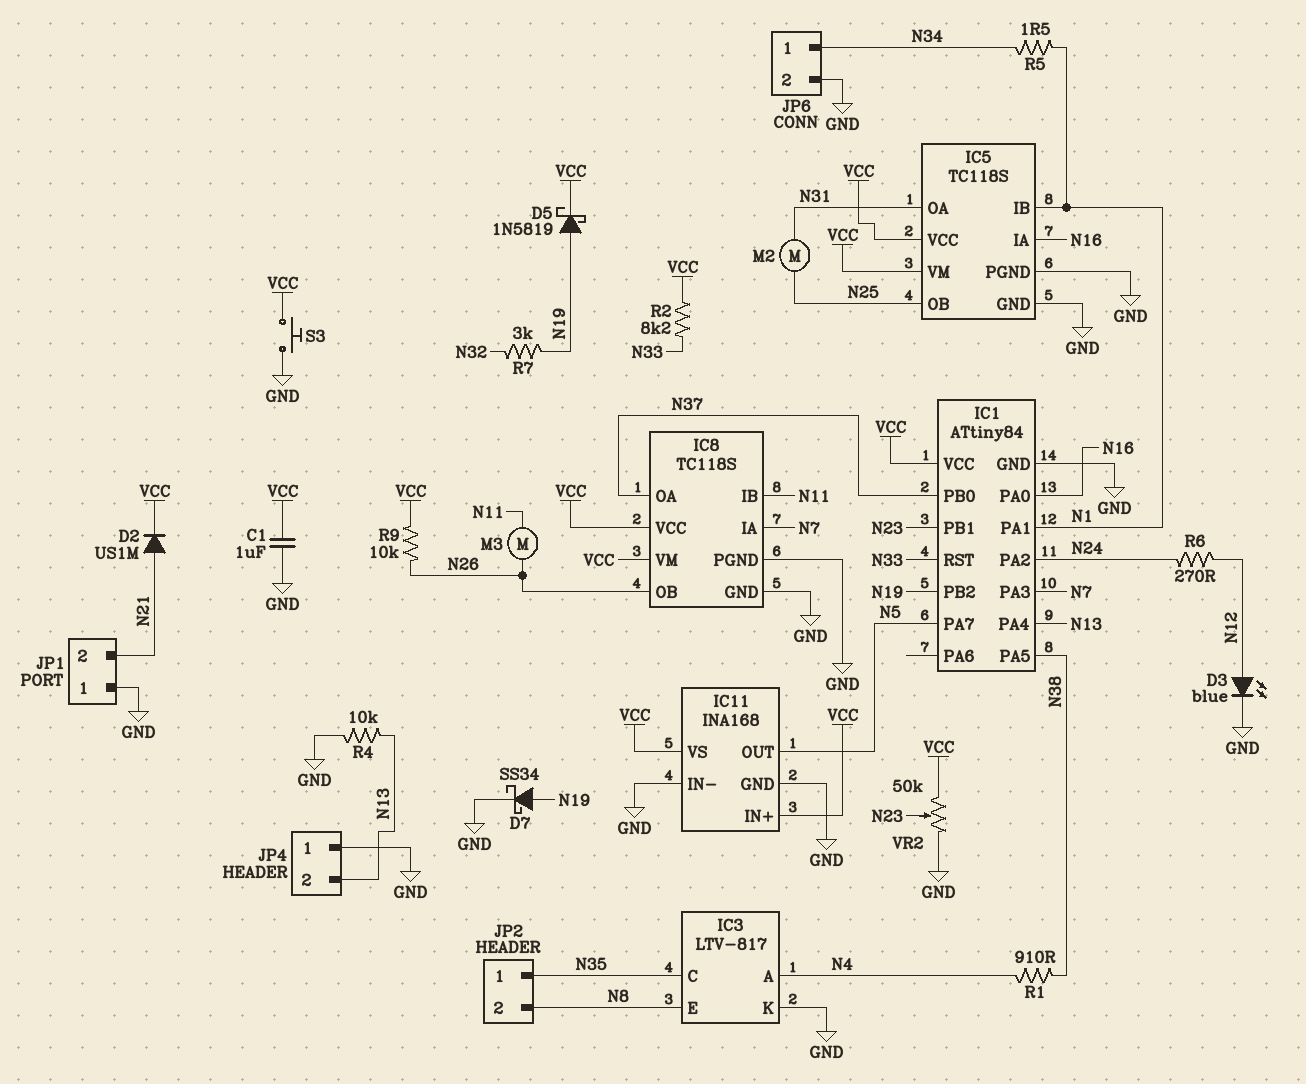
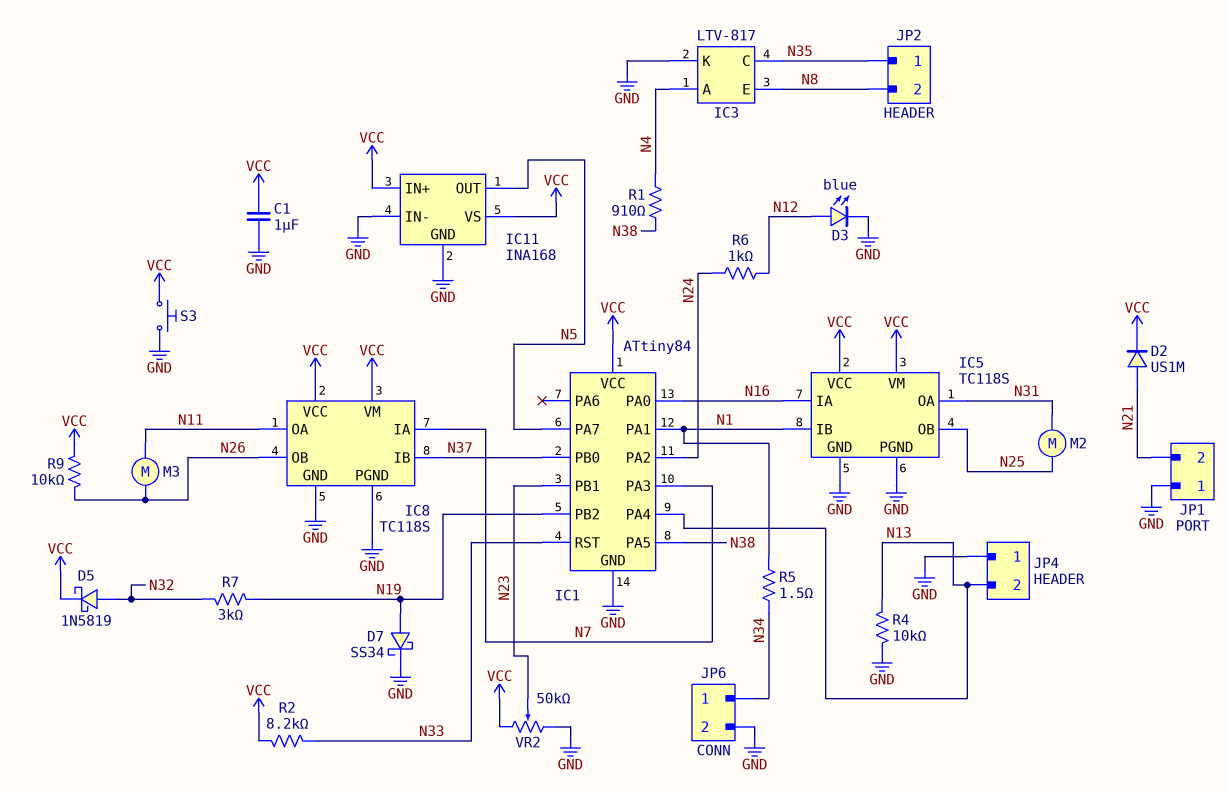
D5: schottky 1N5819 (A N19, K VCC) -> schottky 1N5819 (A N32, K VCC)
IC8 pin IB: N11 -> N37
IC8 pin OA: N37 -> N11
R6: 270 (N12, N24) -> 1k (N12, N24)

